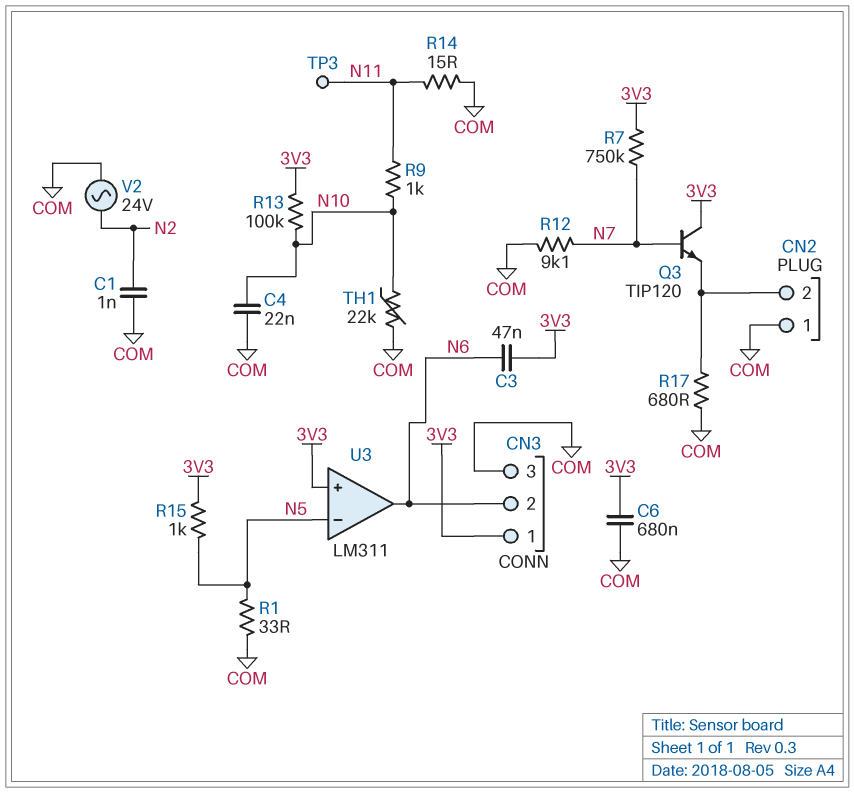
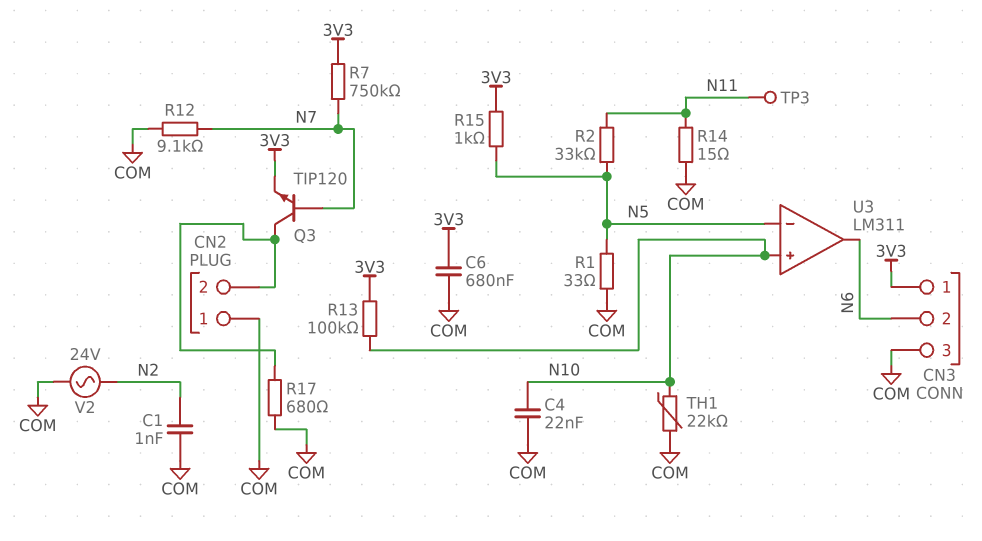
C3: 47nF (3V3, N6) -> none
Q3: NPN TIP120 (B N7, C 3V3, E CN2/2) -> NPN TIP120 (B N7, C CN2/2, E 3V3)
R2: none -> 33k (N5, N11)
R9: 1k (N10, N11) -> none
U3 pin in+: 3V3 -> N10

